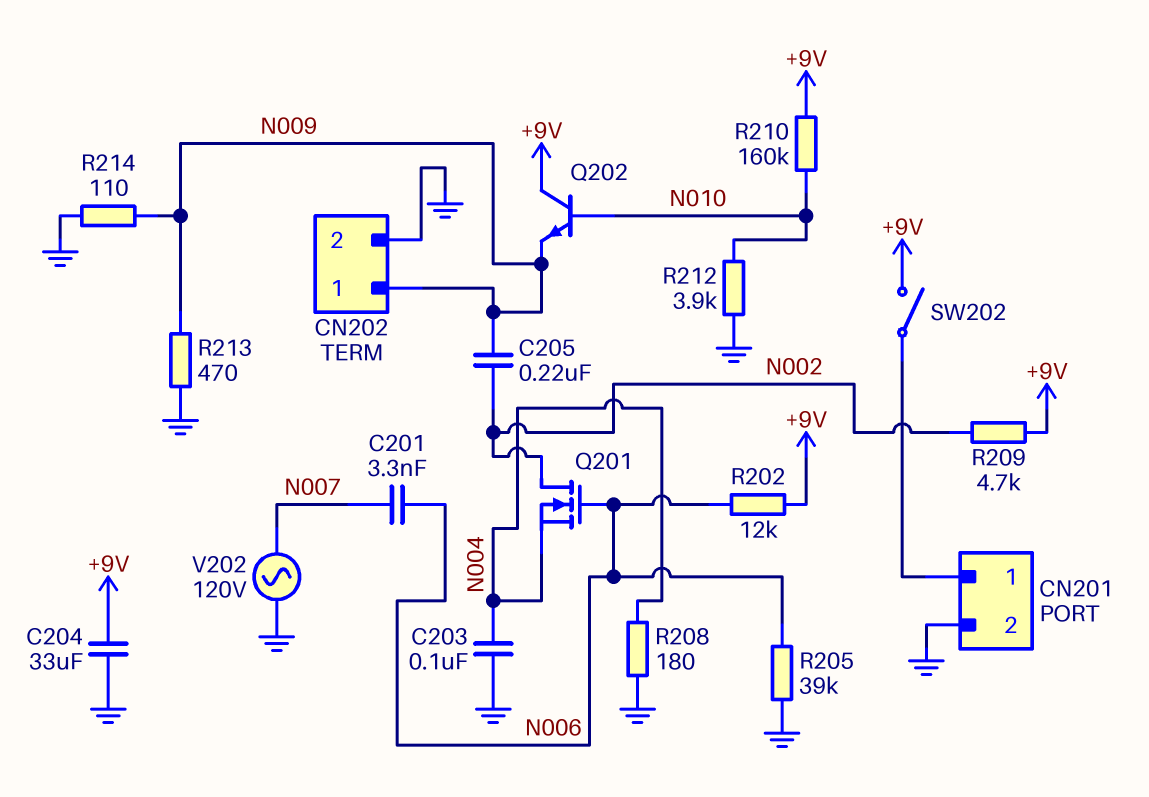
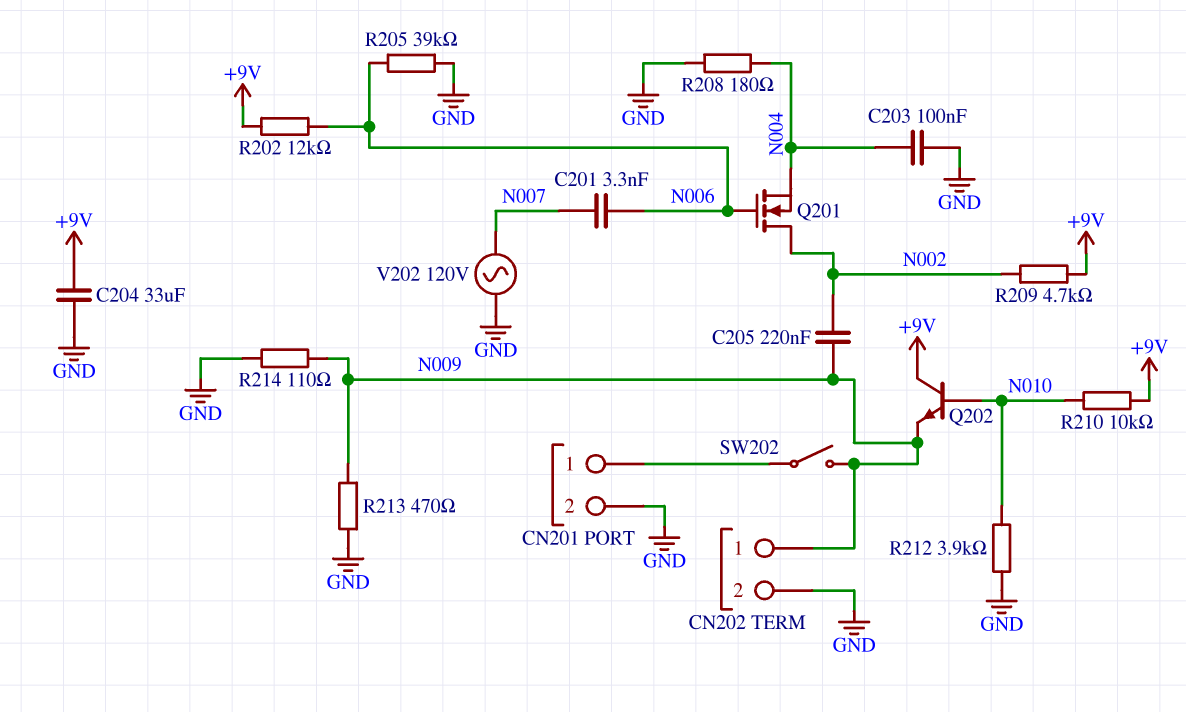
R210: 160k (+9V, N010) -> 10k (+9V, N010)
SW202: switch (+9V, CN201/1) -> switch (CN201/1, N009)

